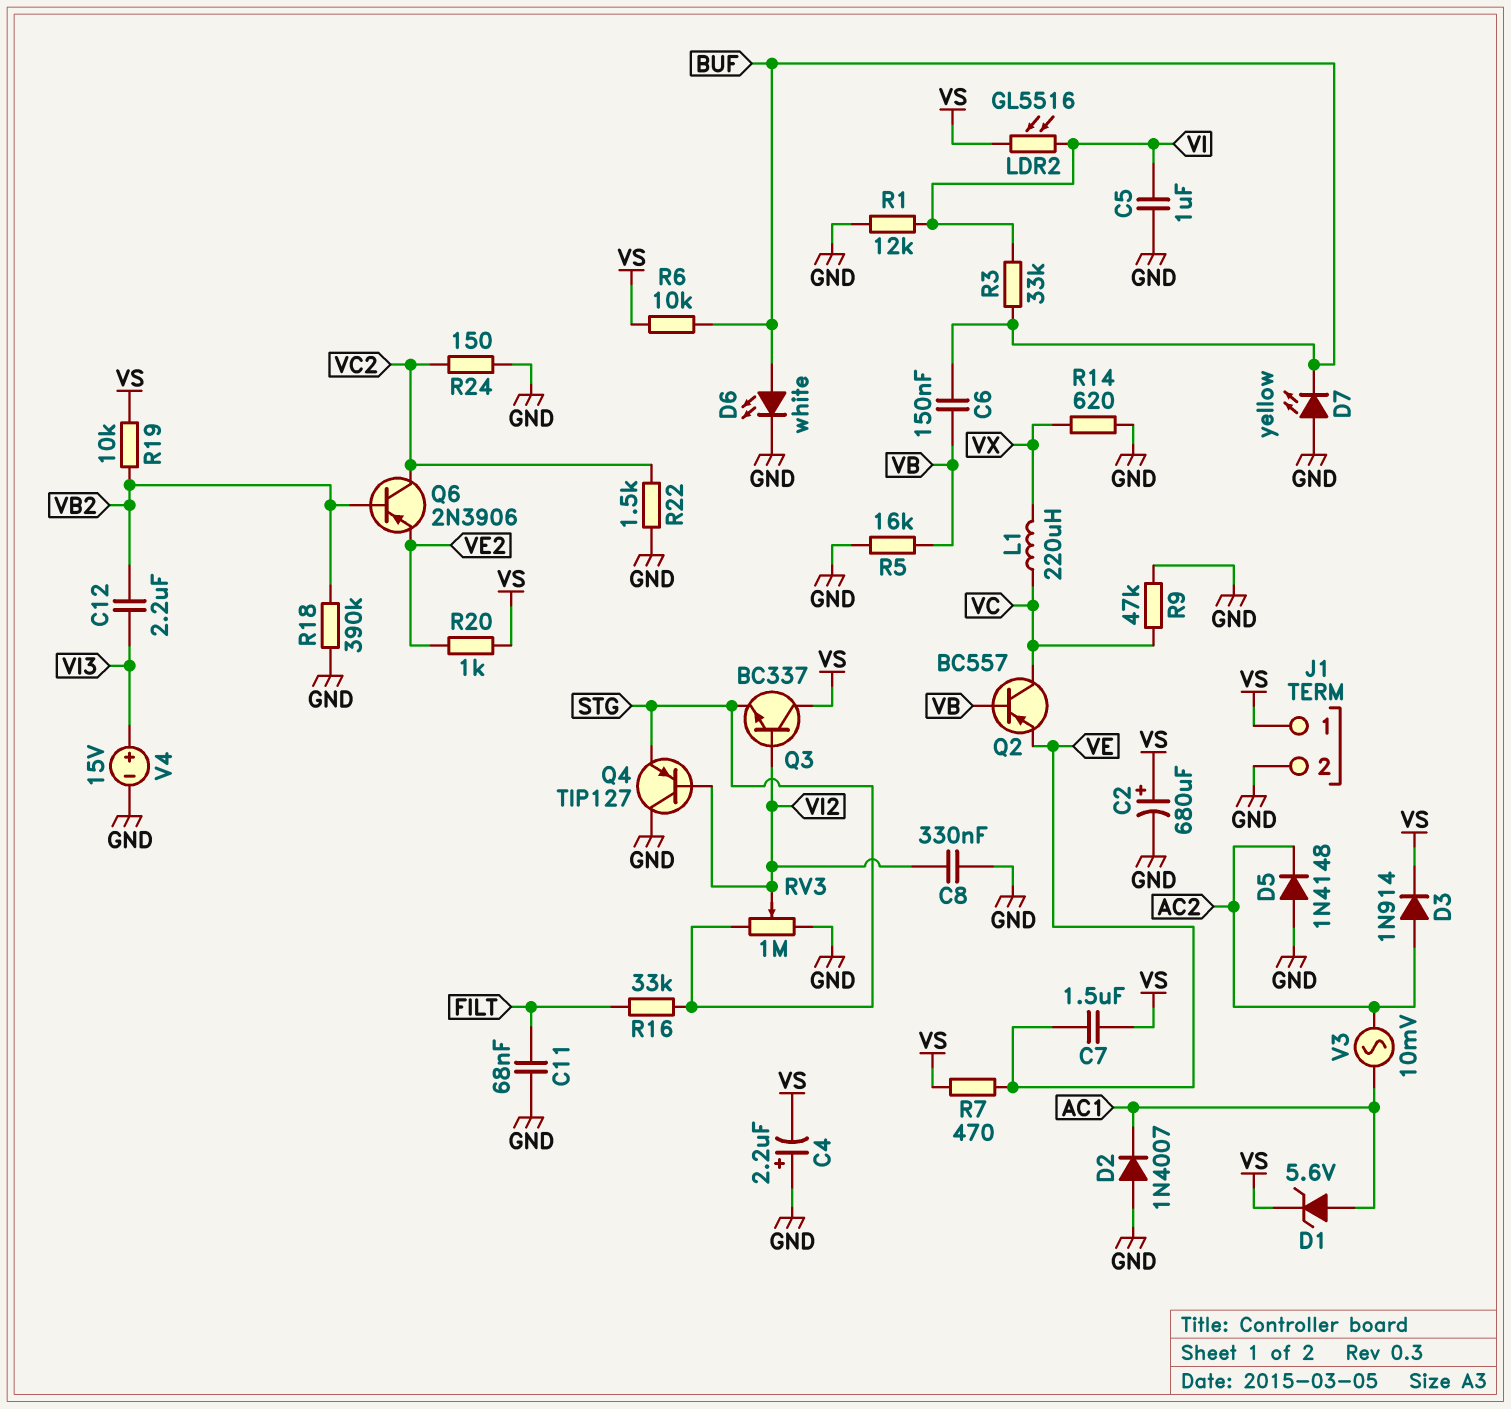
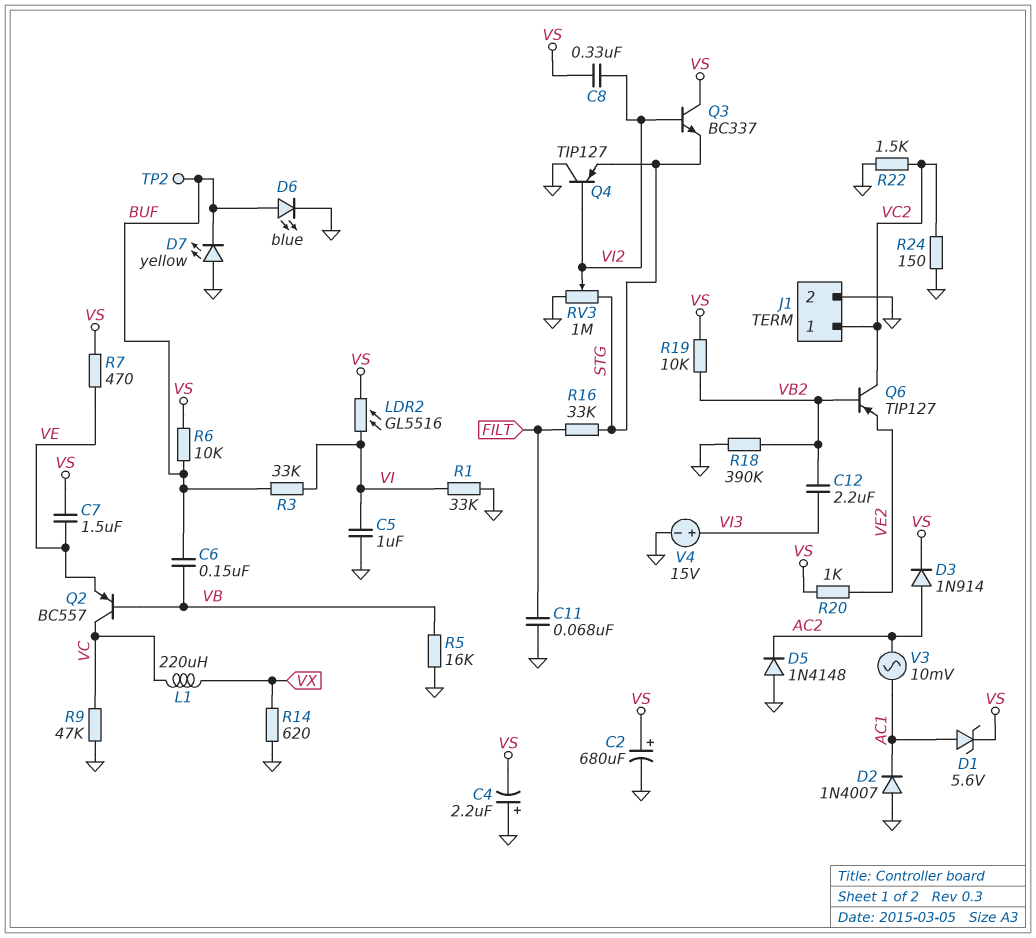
C8: 330nF (GND, VI2) -> 330nF (VI2, VS)
D6: LED white (A BUF, K GND) -> LED blue (A BUF, K GND)
J1 pin 1: VS -> VC2
Q6: PNP 2N3906 (B VB2, C VC2, E VE2) -> PNP TIP127 (B VB2, C VC2, E VE2)
R1: 12k (GND, VI) -> 33k (GND, VI)
TP2: none -> test point (BUF)

